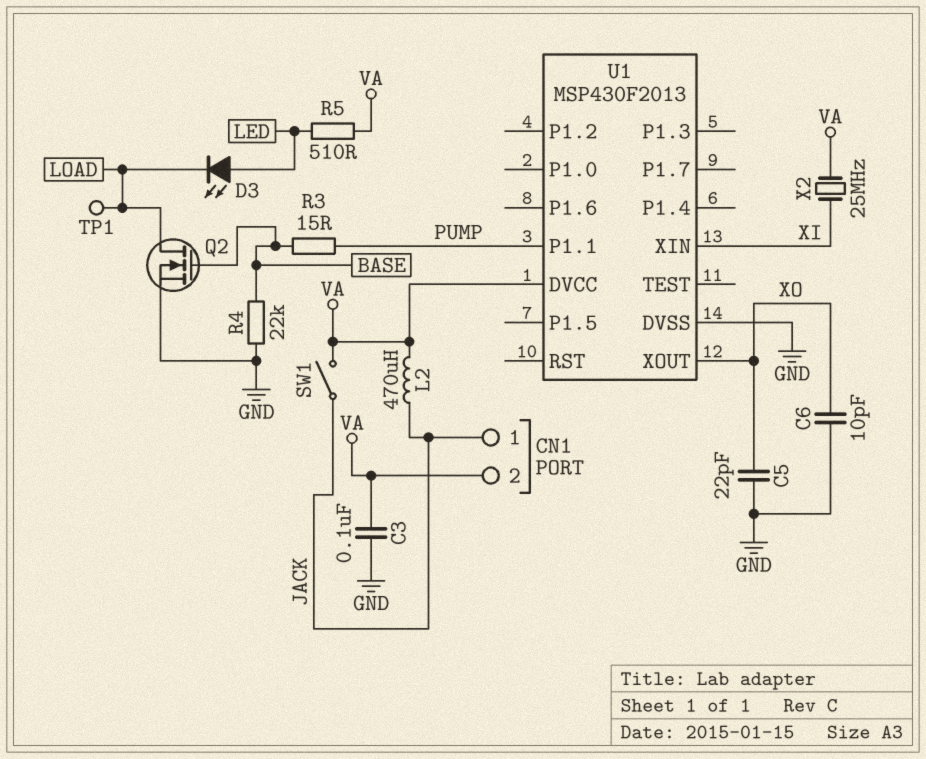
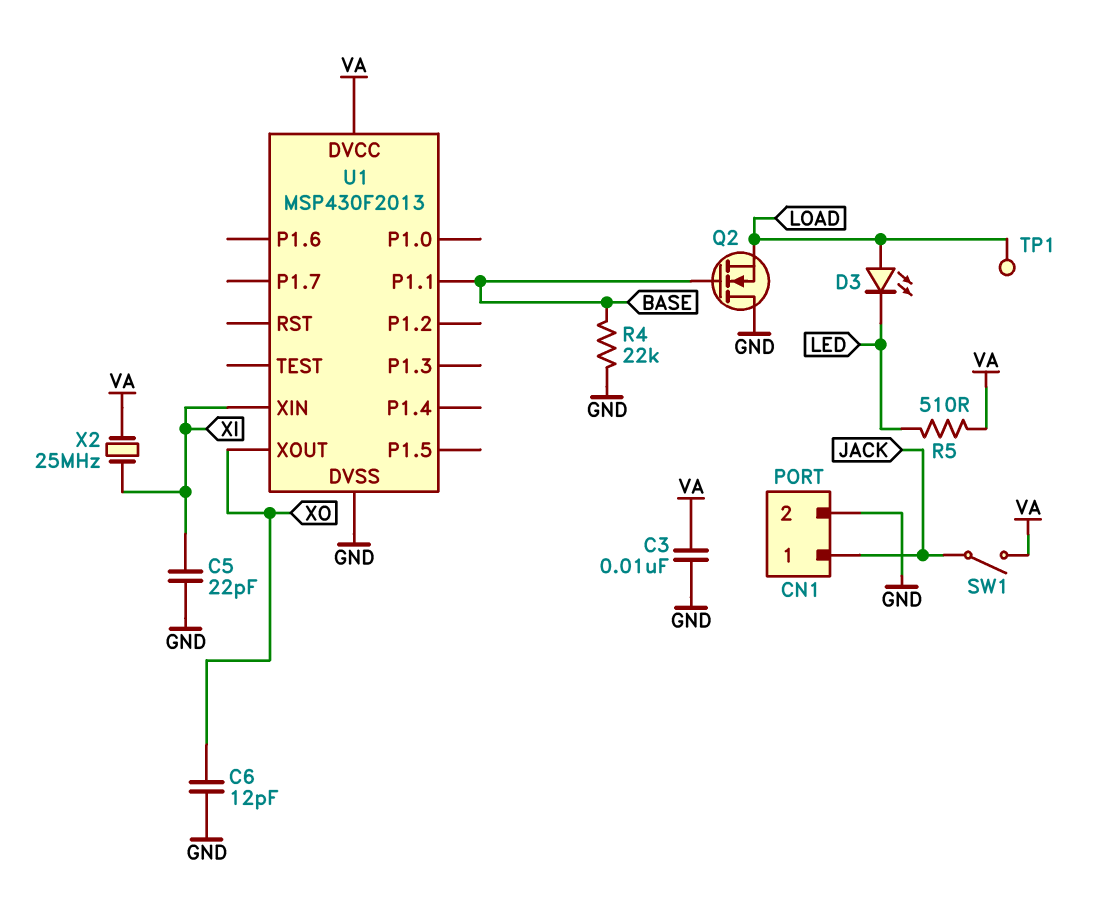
C3: 100nF (GND, VA) -> 10nF (GND, VA)
C5: 22pF (GND, XO) -> 22pF (GND, XI)
C6: 10pF (GND, XO) -> 12pF (GND, XO)
CN1 pin 2: VA -> GND
D3: LED (A LED, K LOAD) -> LED (A LOAD, K LED)
L2: 470uH (JACK, VA) -> none
Q2: NMOS (G BASE, D LOAD, S GND) -> NMOS (G BASE, D GND, S LOAD)
R3: 15 (BASE, PUMP) -> none
U1 pin P1.1: PUMP -> BASE

